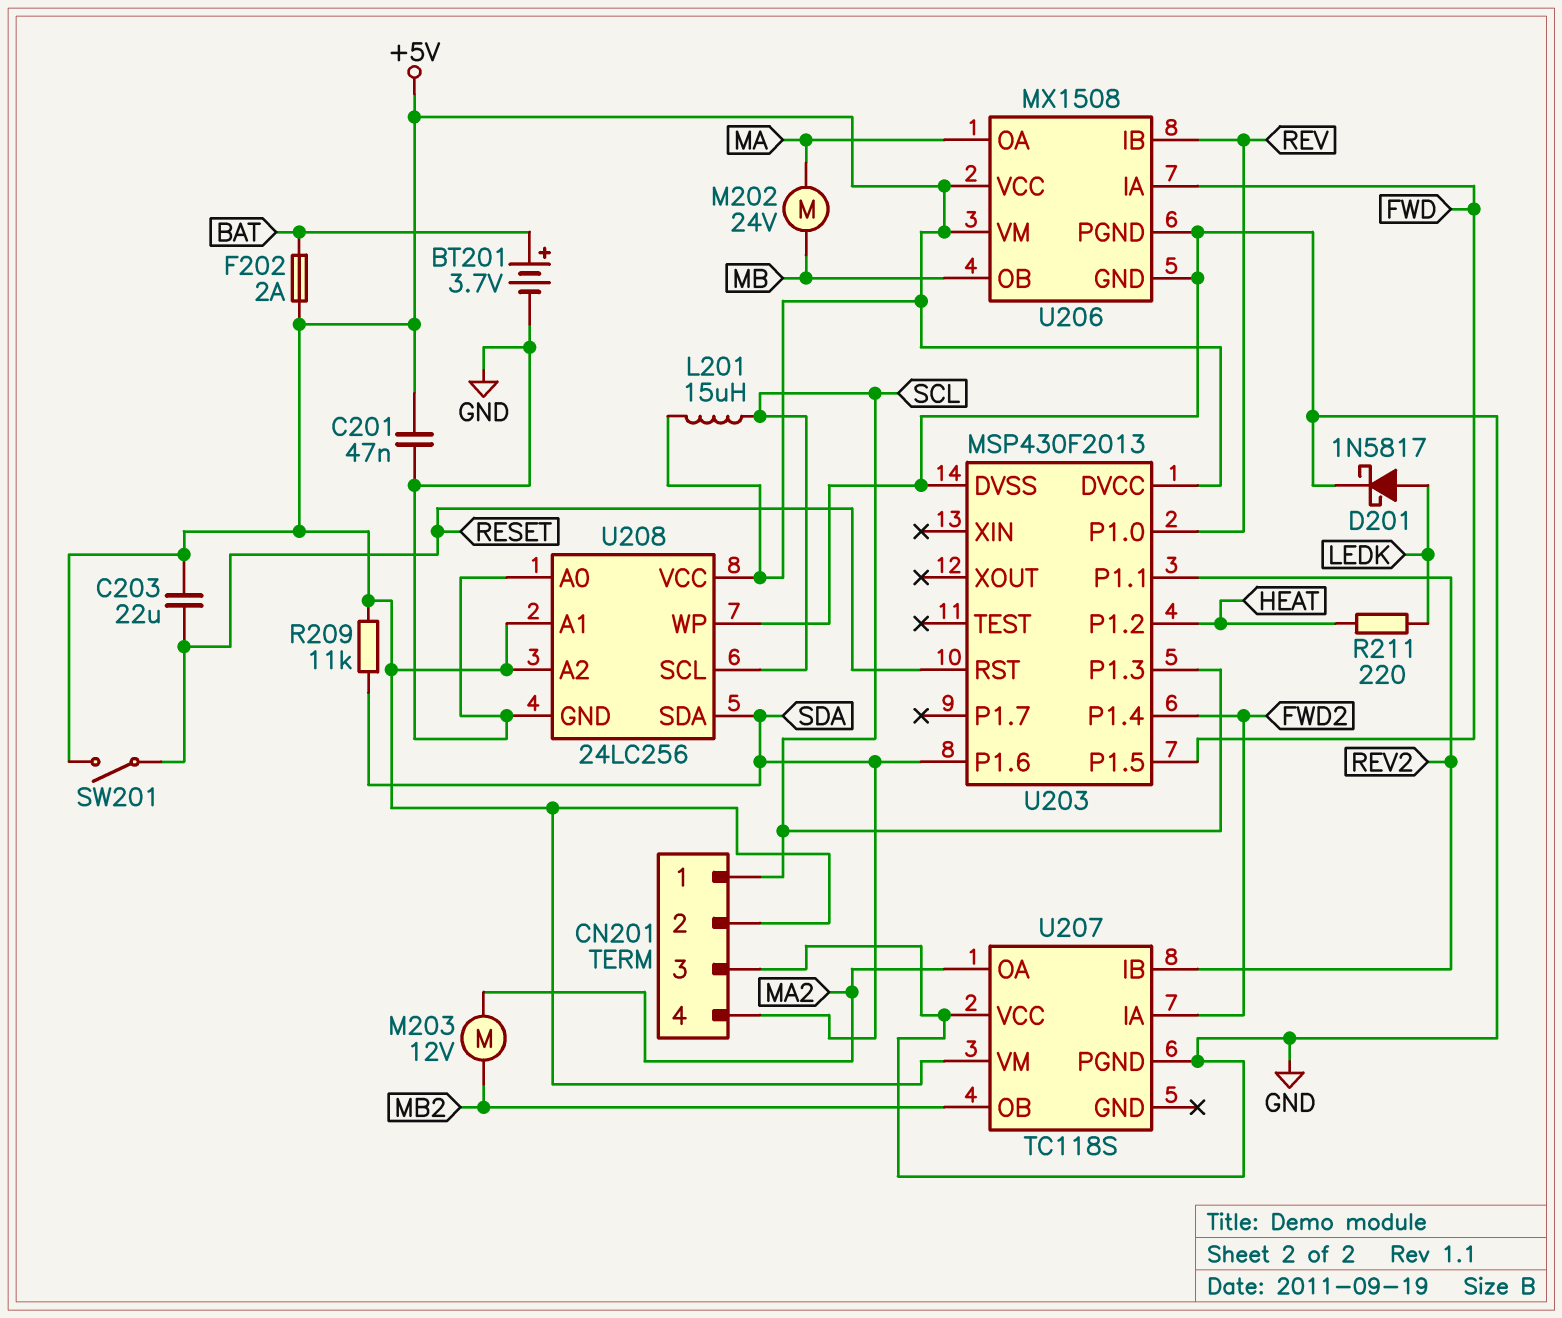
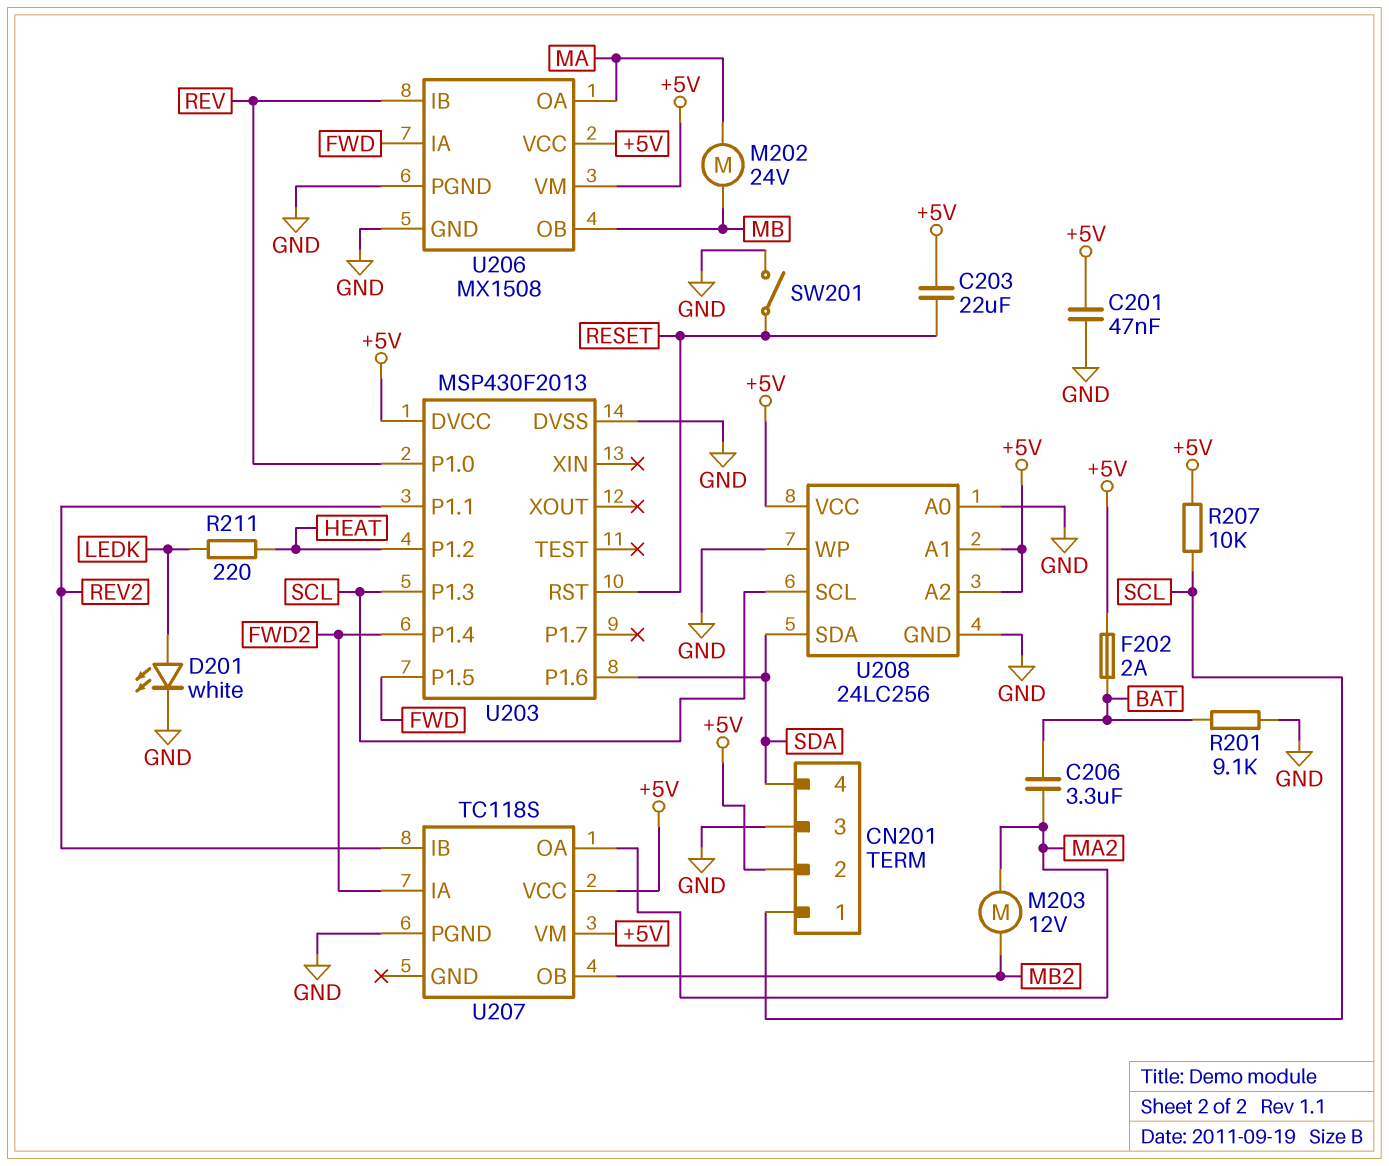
BT201: 3.7V (plus BAT, minus GND) -> none
C206: none -> 3.3uF (BAT, MA2)
D201: schottky 1N5817 (A LEDK, K GND) -> LED white (A LEDK, K GND)
L201: 15uH (+5V, SCL) -> none
R201: none -> 9.1k (BAT, GND)
R207: none -> 10k (+5V, SCL)
R209: 11k (+5V, SDA) -> none
SW201: switch (+5V, RESET) -> switch (GND, RESET)
U207 pin VCC: GND -> +5V

